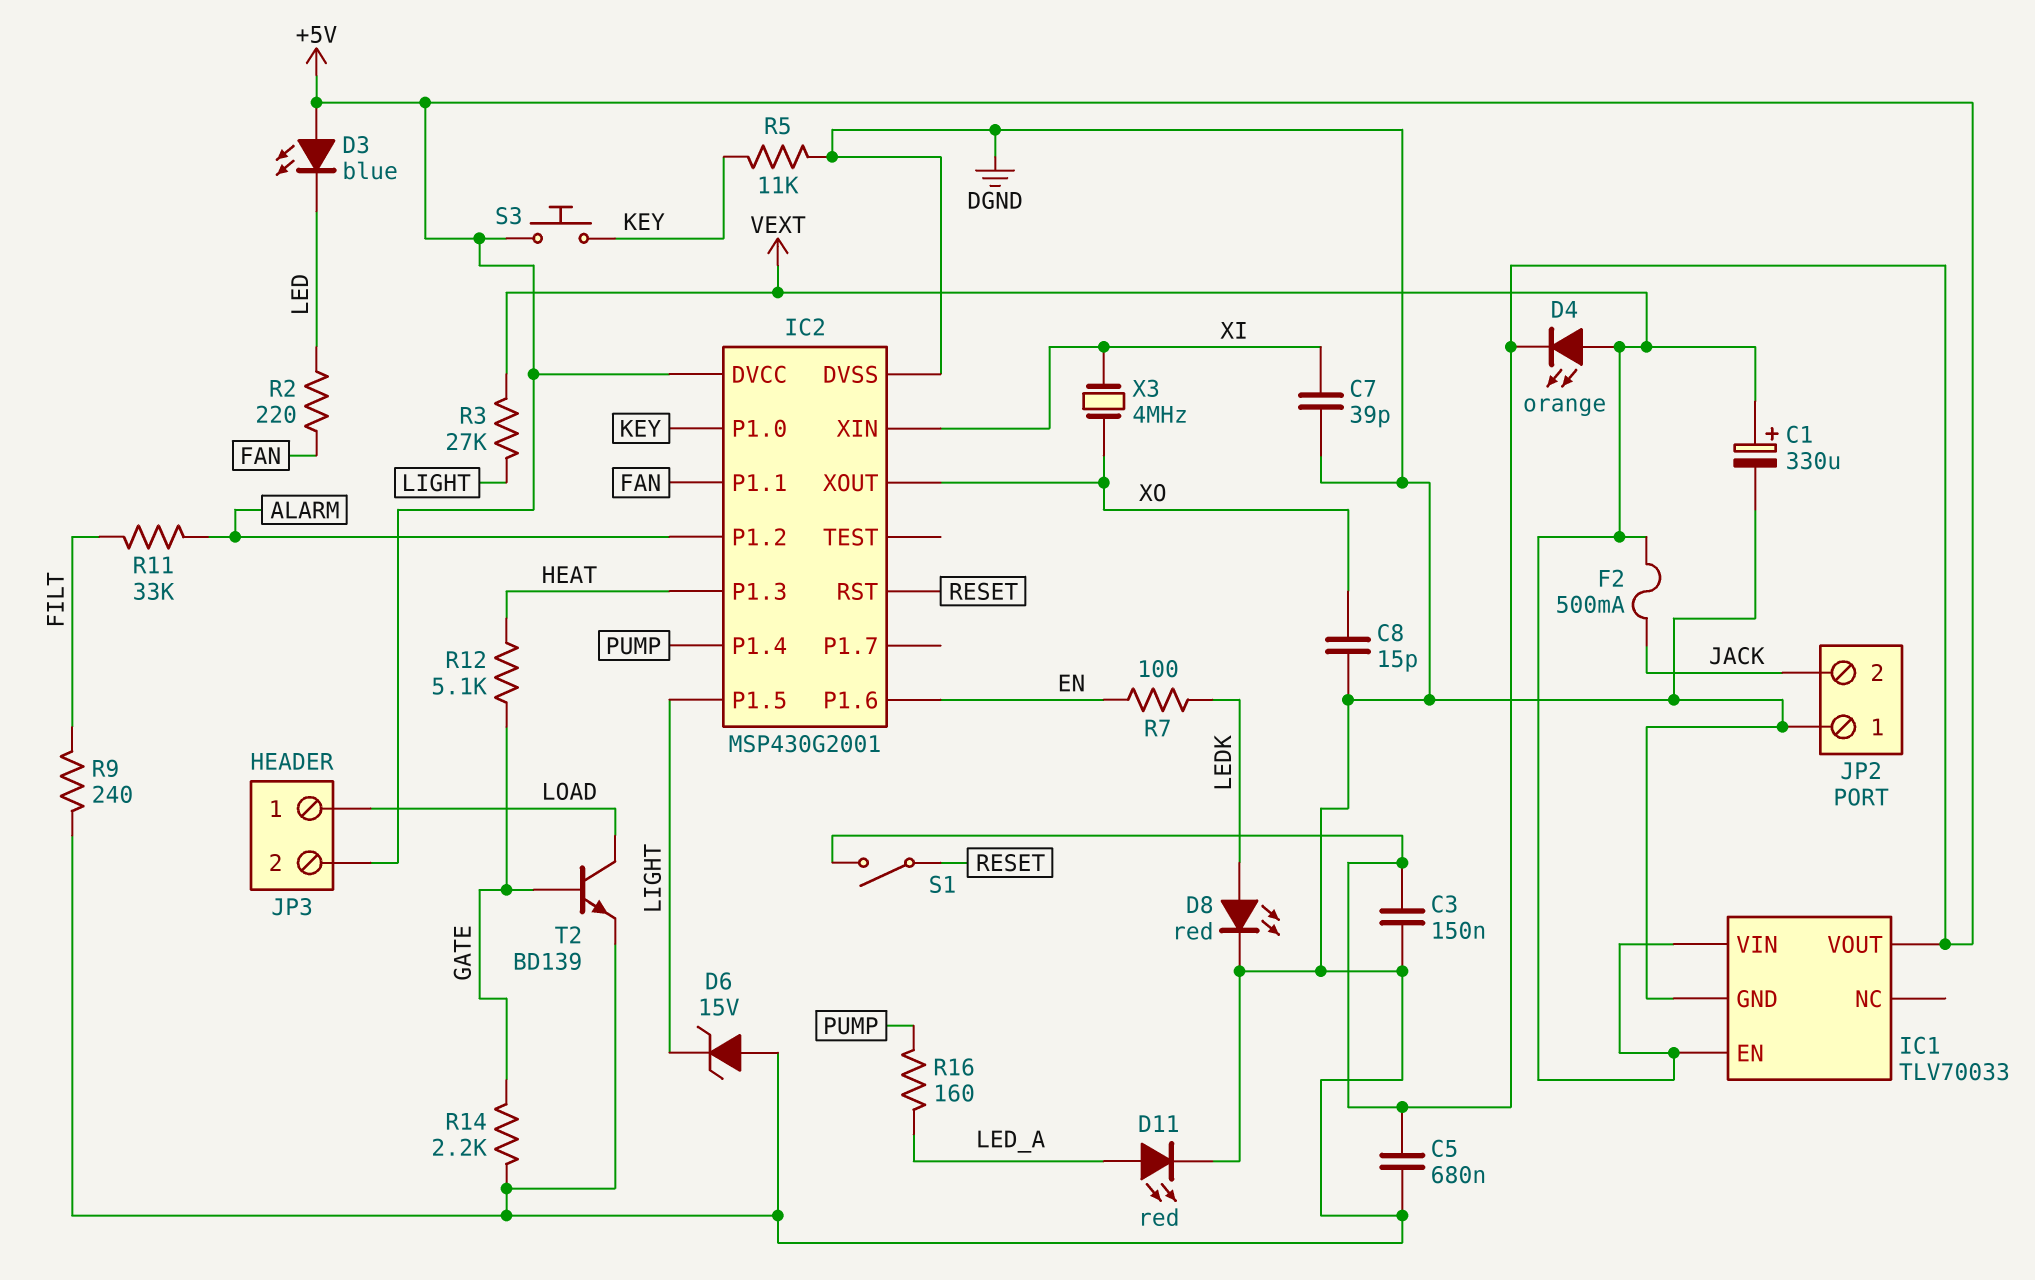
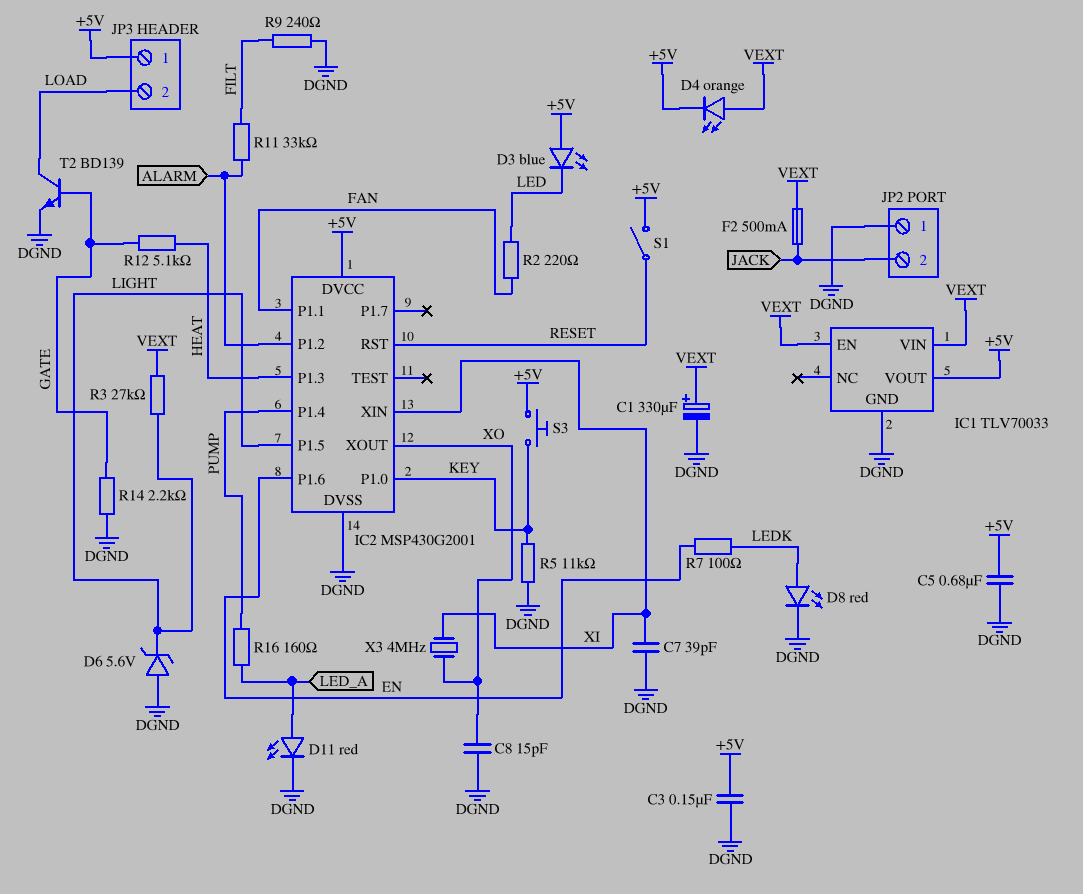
D6: zener 15V (A DGND, K LIGHT) -> zener 5.6V (A DGND, K LIGHT)
JP3 pin 1: LOAD -> +5V
JP3 pin 2: +5V -> LOAD

